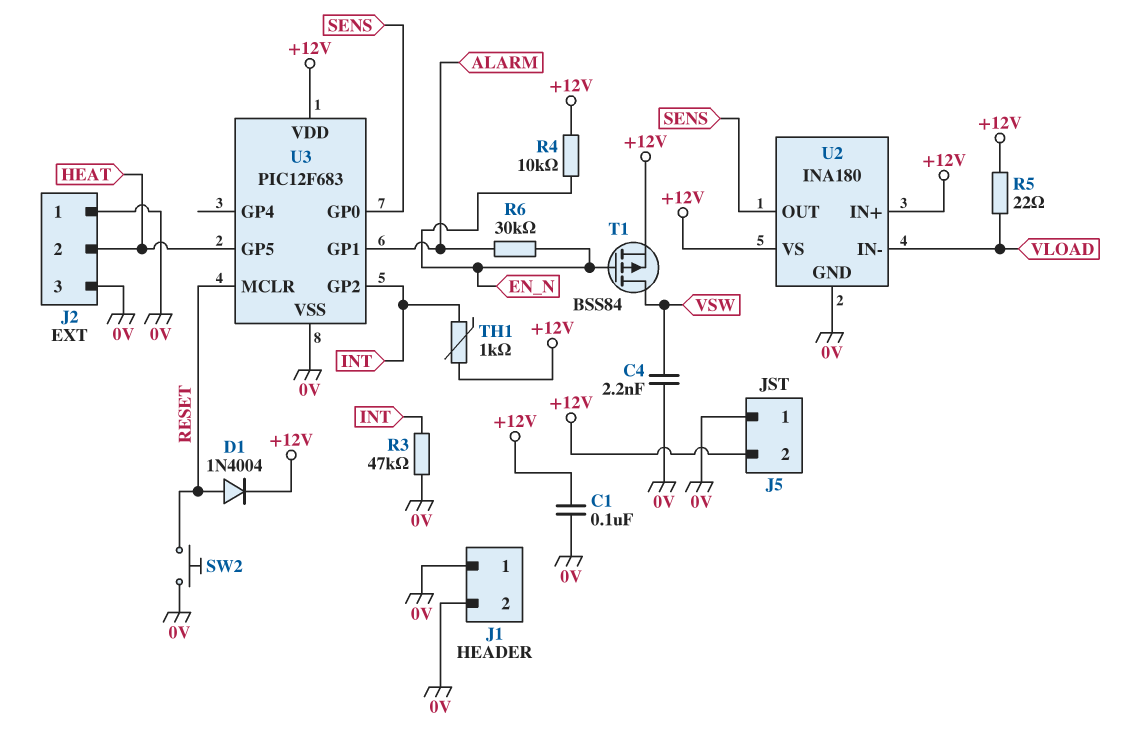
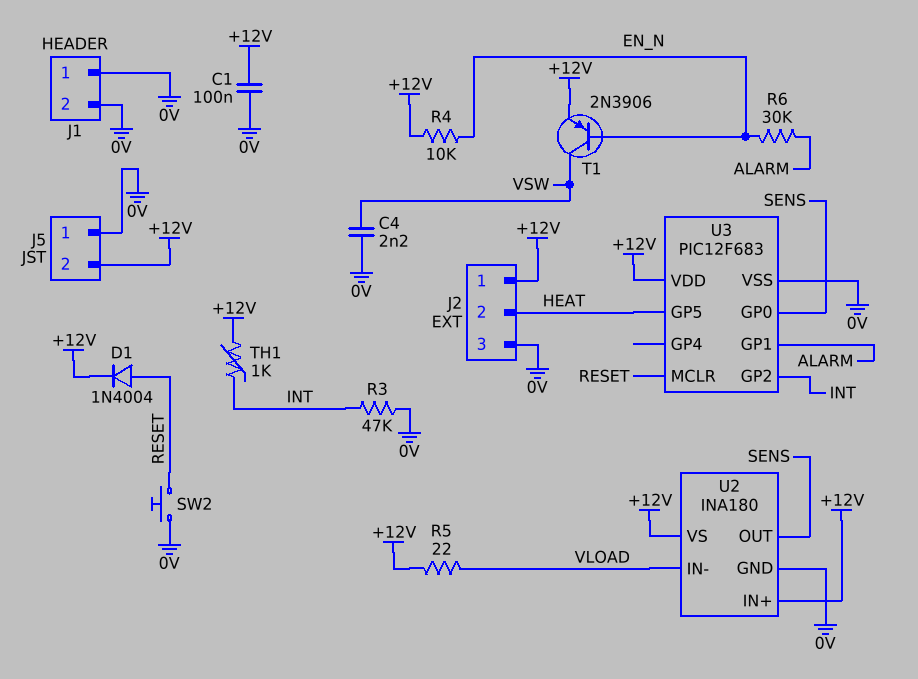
J2 pin 1: 0V -> +12V
T1: PMOS BSS84 (G EN_N, D VSW, S +12V) -> PNP 2N3906 (B EN_N, C VSW, E +12V)

